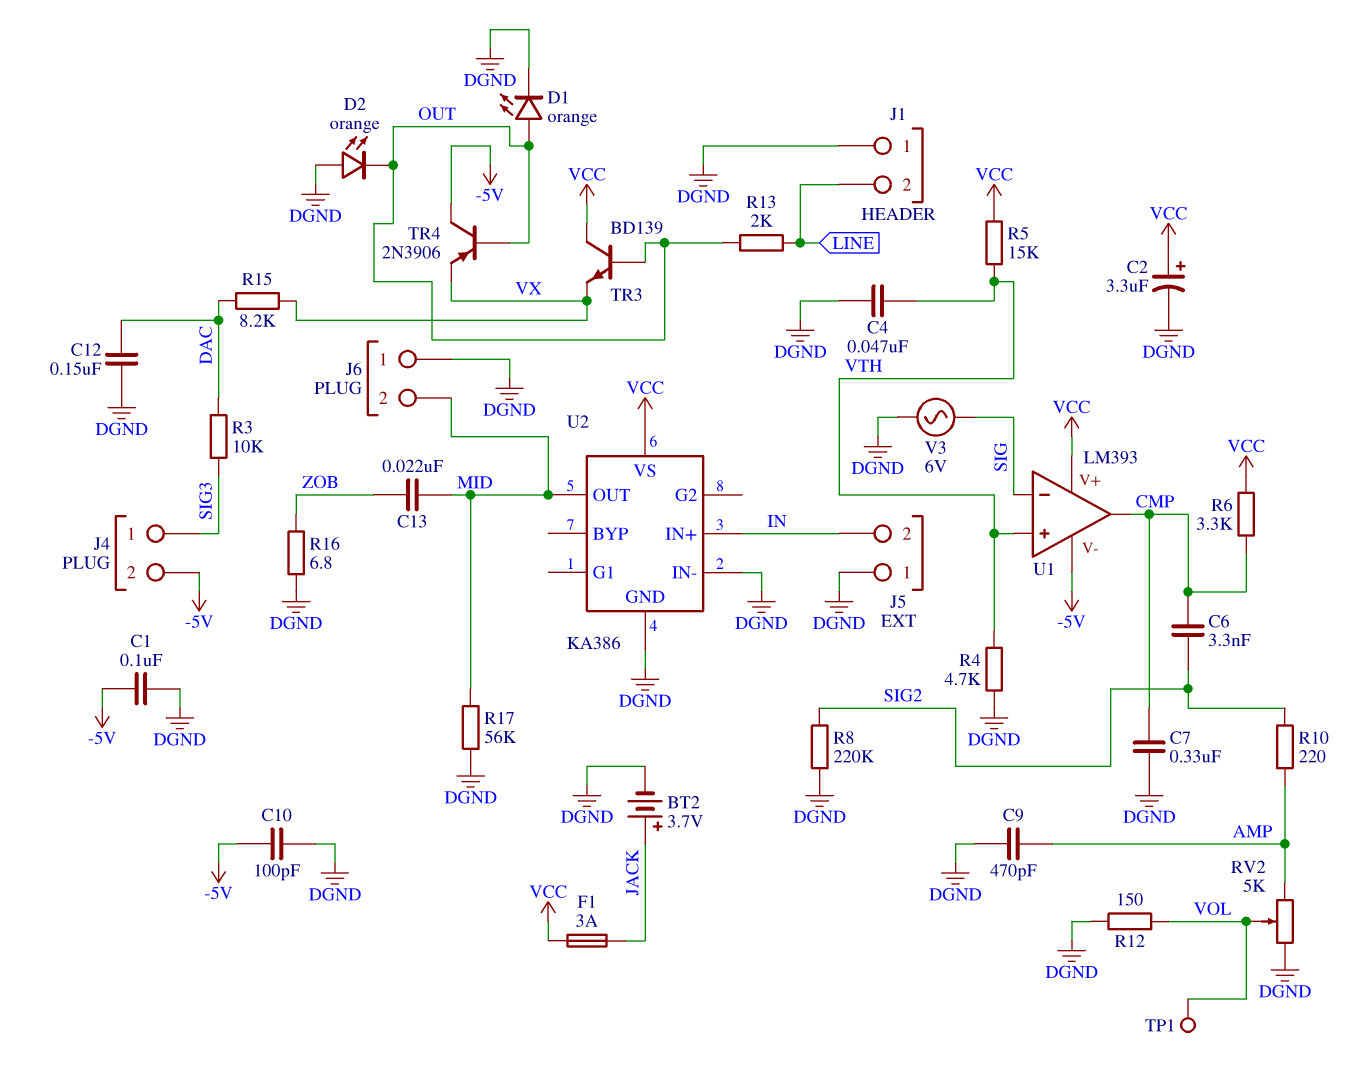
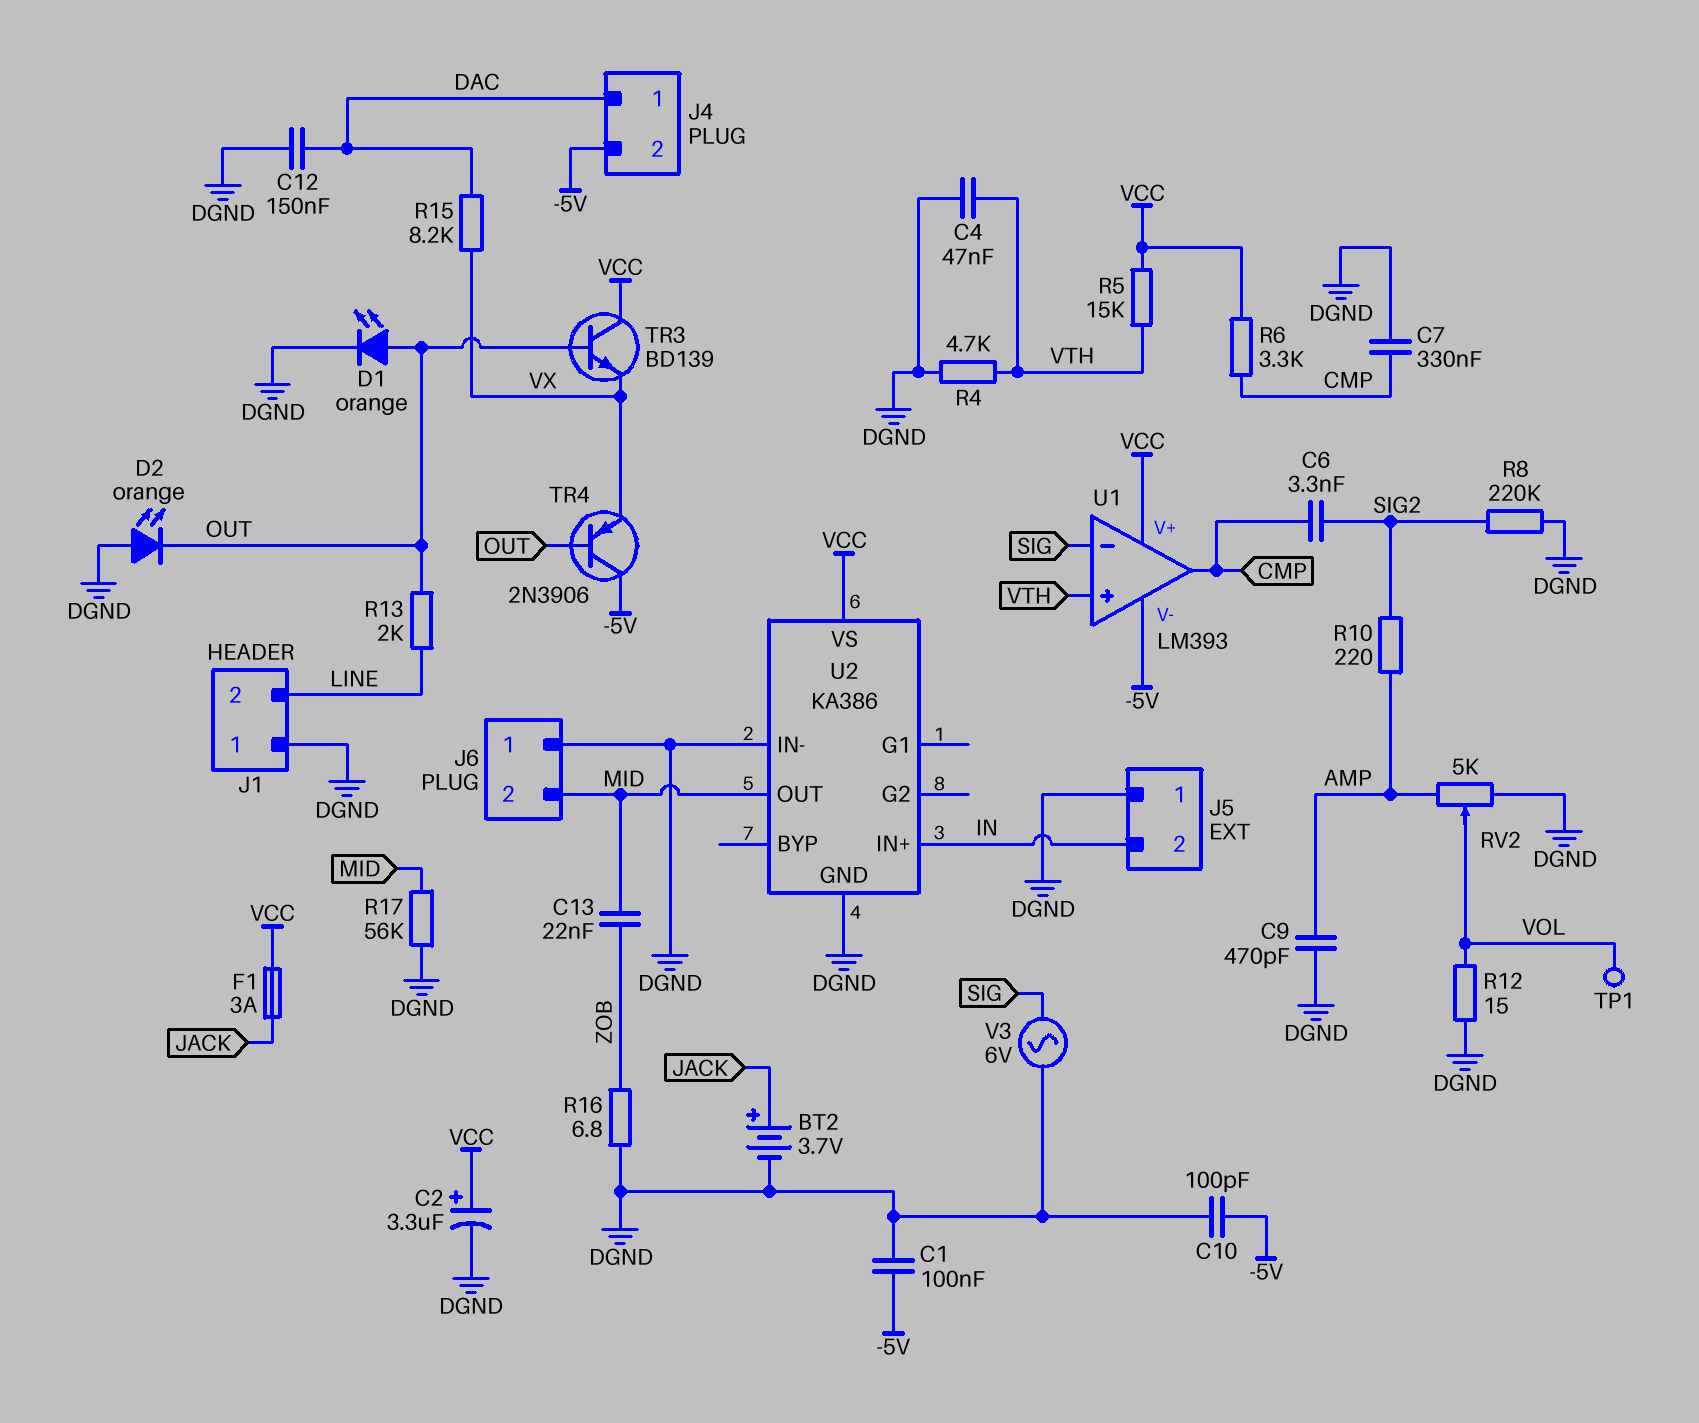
J4 pin 1: SIG3 -> DAC
R3: 10k (DAC, SIG3) -> none
R12: 150 (DGND, VOL) -> 15 (DGND, VOL)

